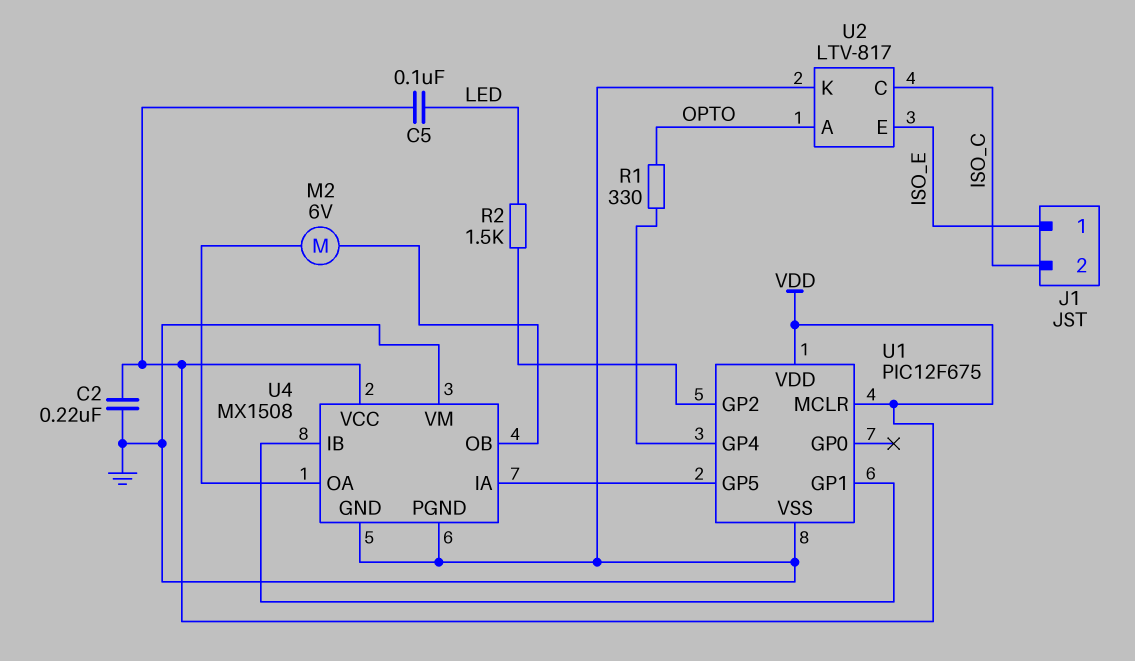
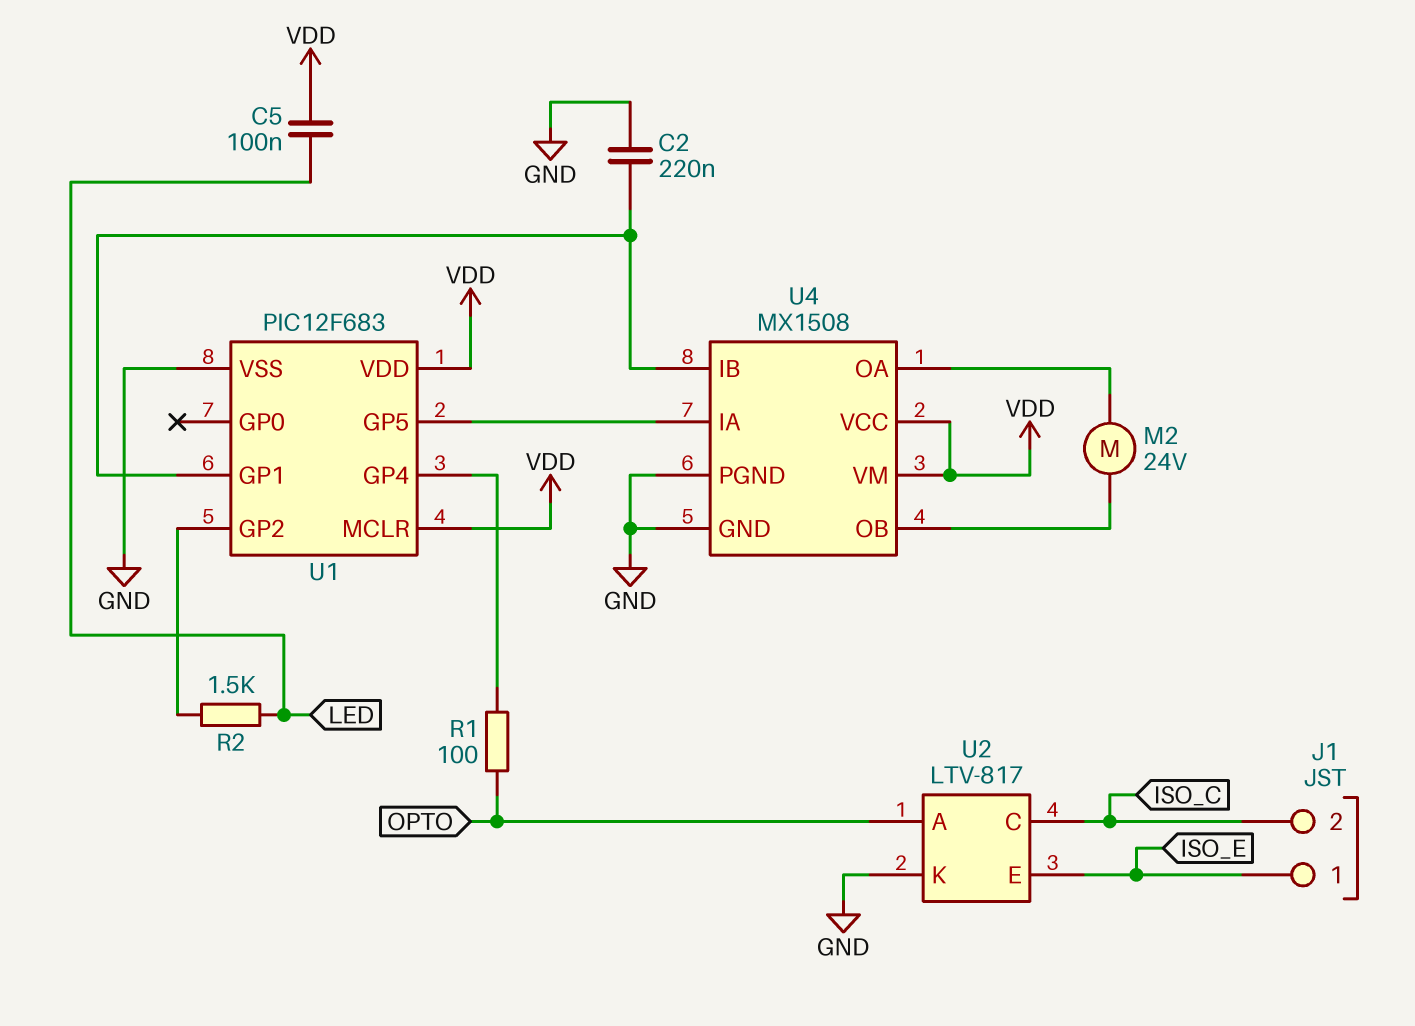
C2: 220nF (GND, VDD) -> 220nF (GND, U1/GP1)
M2: motor 6V (U4/OA, U4/OB) -> motor 24V (U4/OA, U4/OB)
R1: 330 (OPTO, U1/GP4) -> 100 (OPTO, U1/GP4)
U1: PIC12F675 -> PIC12F683
U4 pin VM: GND -> VDD

